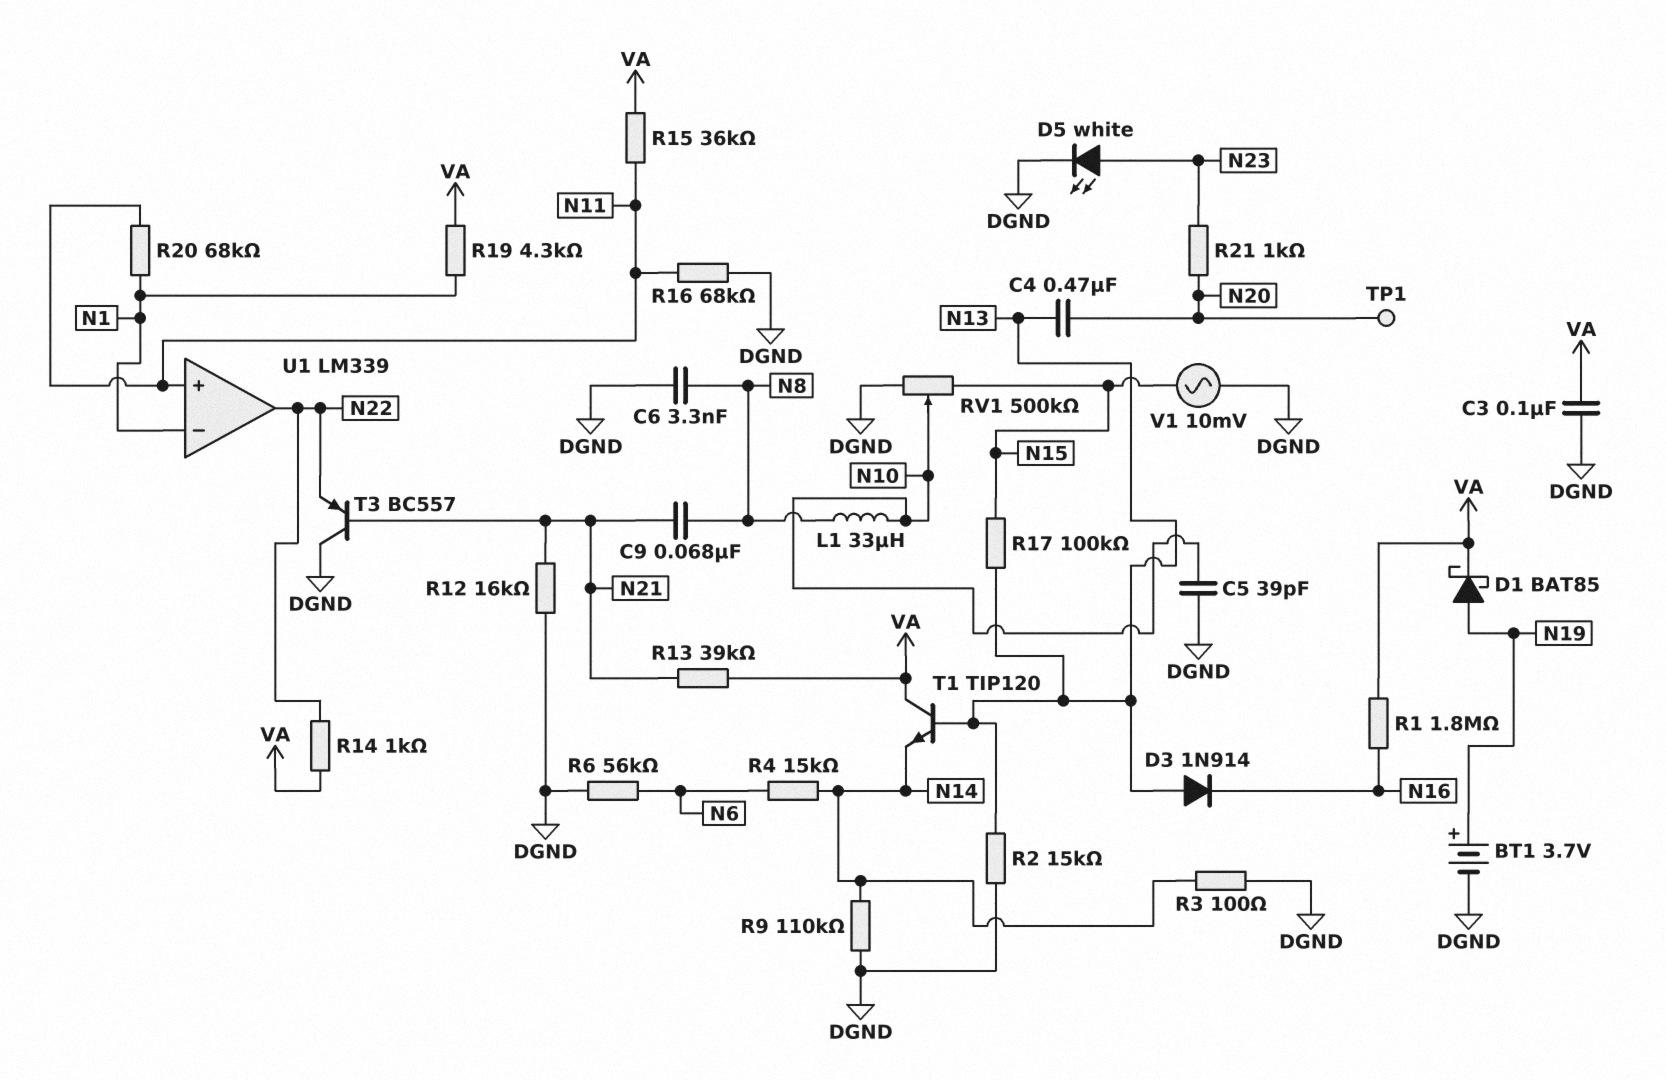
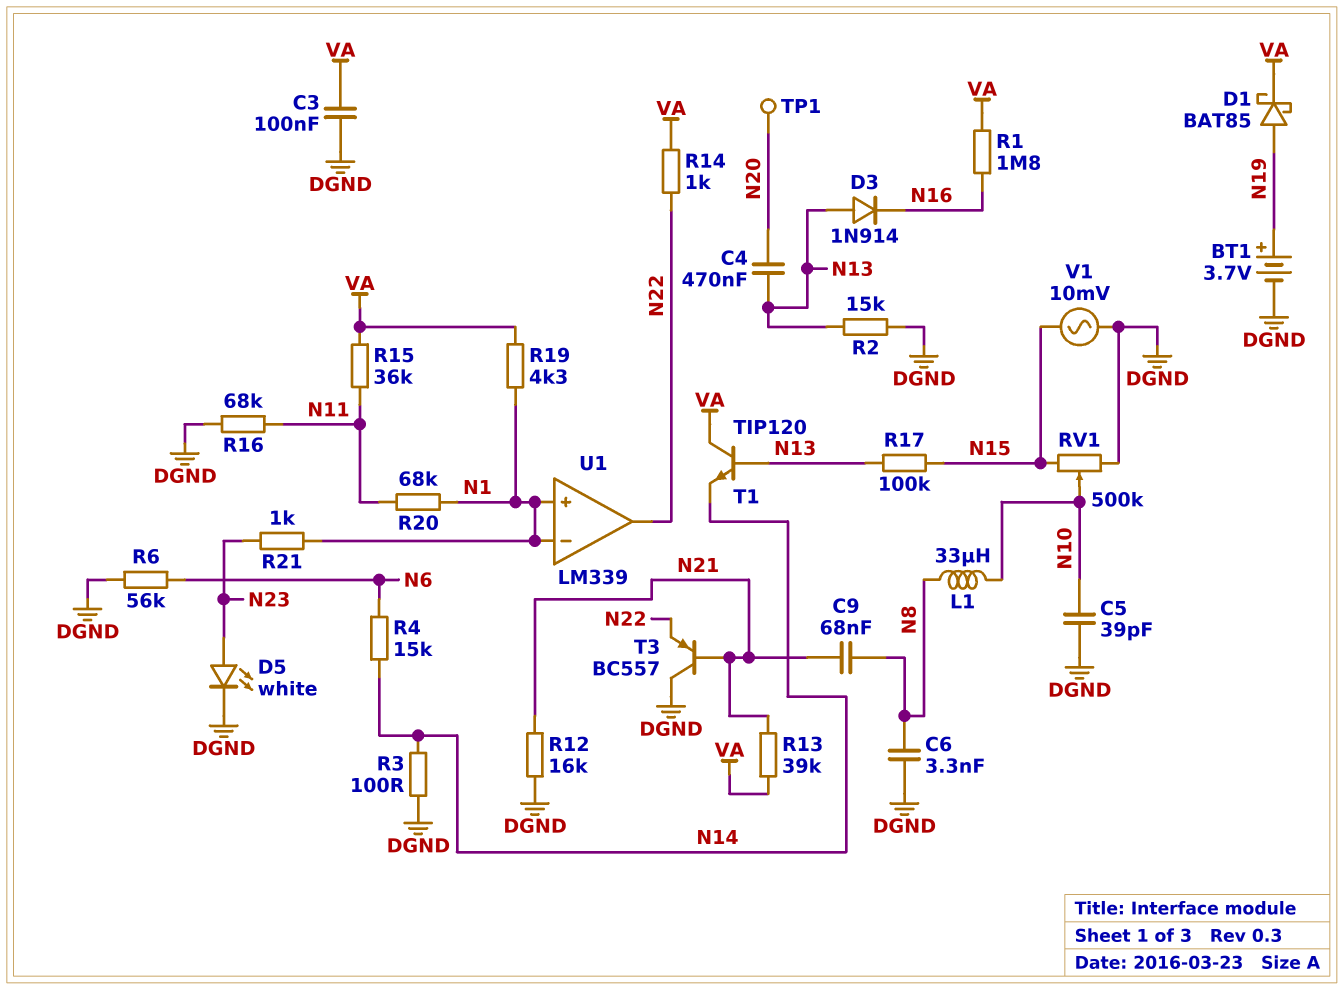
R9: 110k (DGND, N14) -> none
R21: 1k (N20, N23) -> 1k (N1, N23)
U1 pin in+: N11 -> N1

